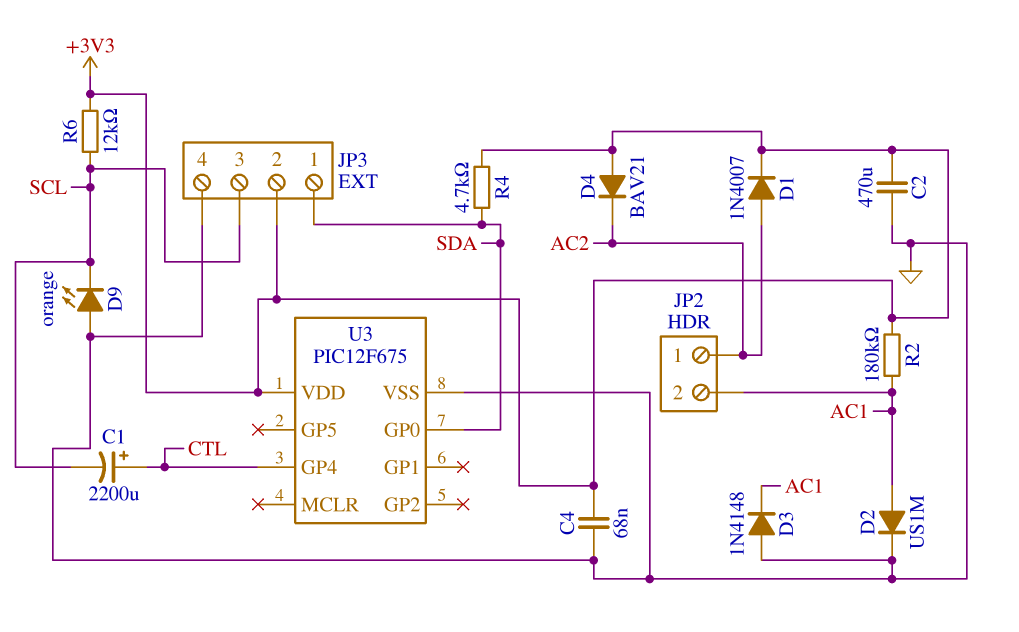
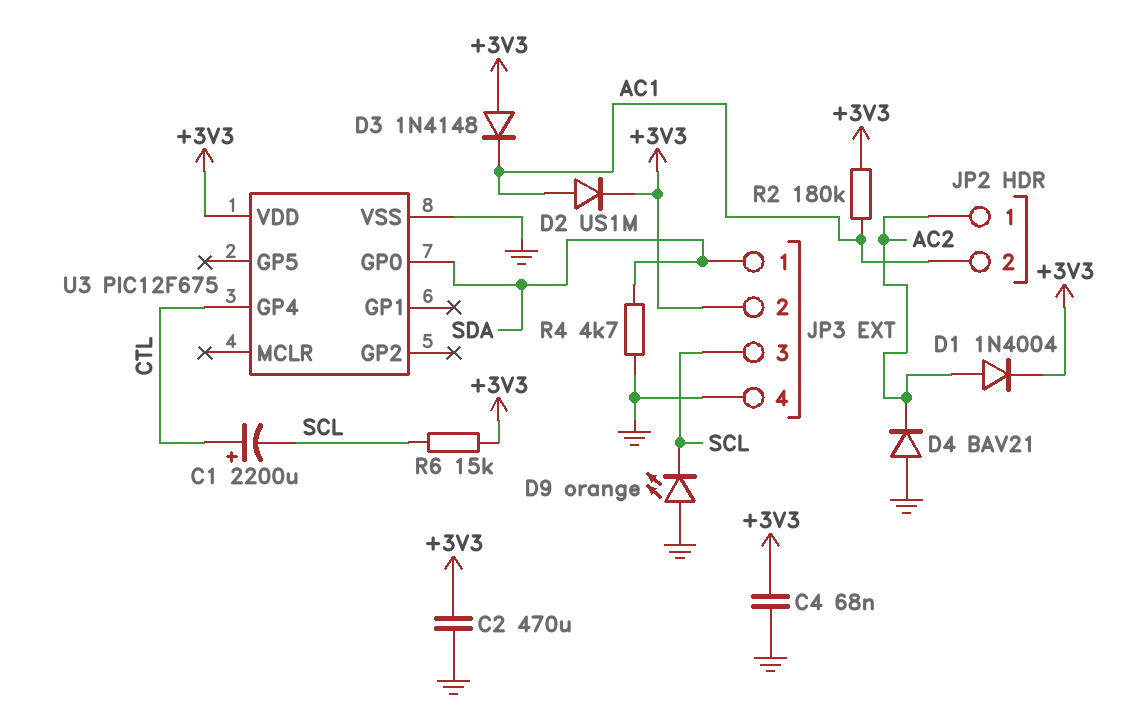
D1: diode 1N4007 (A AC2, K +3V3) -> diode 1N4004 (A AC2, K +3V3)
D2: diode US1M (A AC1, K GND) -> diode US1M (A AC1, K +3V3)
D3: diode 1N4148 (A GND, K AC1) -> diode 1N4148 (A +3V3, K AC1)
D4: diode BAV21 (A +3V3, K AC2) -> diode BAV21 (A GND, K AC2)
R4: 4.7k (+3V3, SDA) -> 4.7k (GND, SDA)
R6: 12k (+3V3, SCL) -> 15k (+3V3, SCL)

